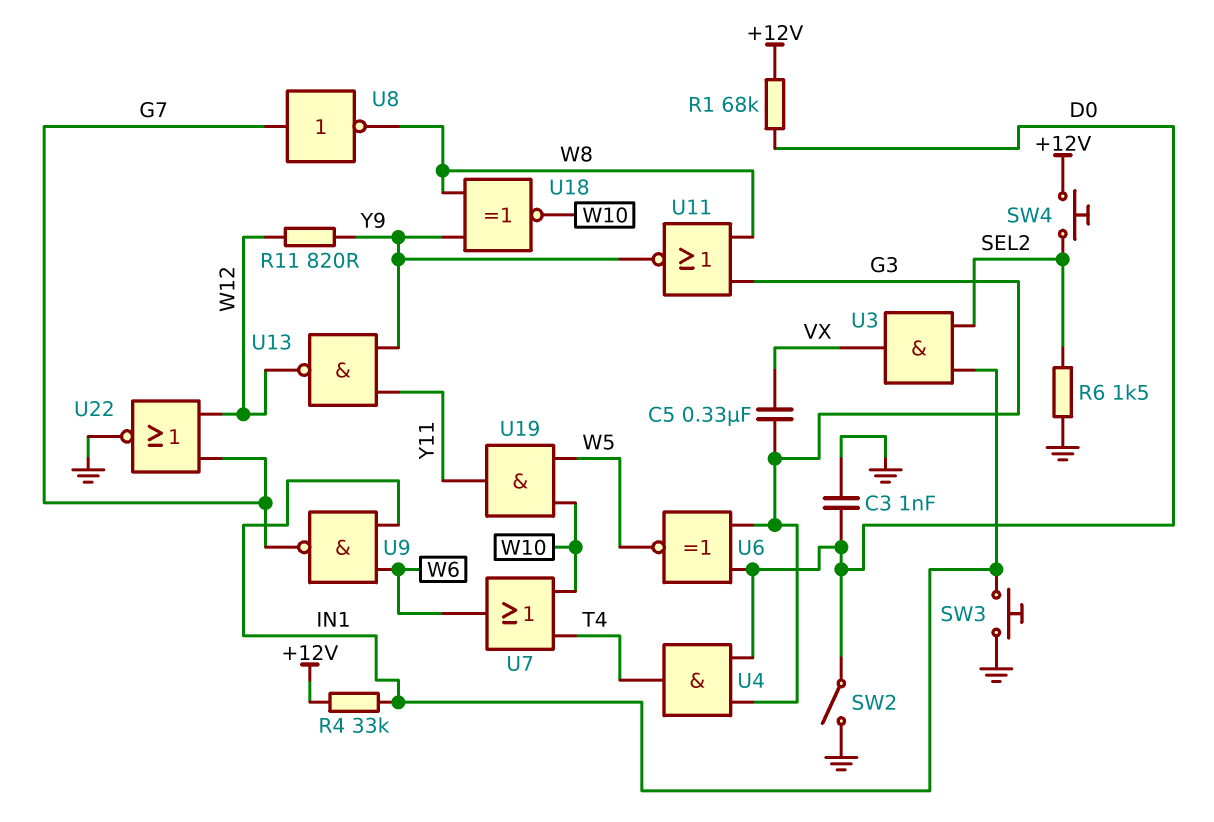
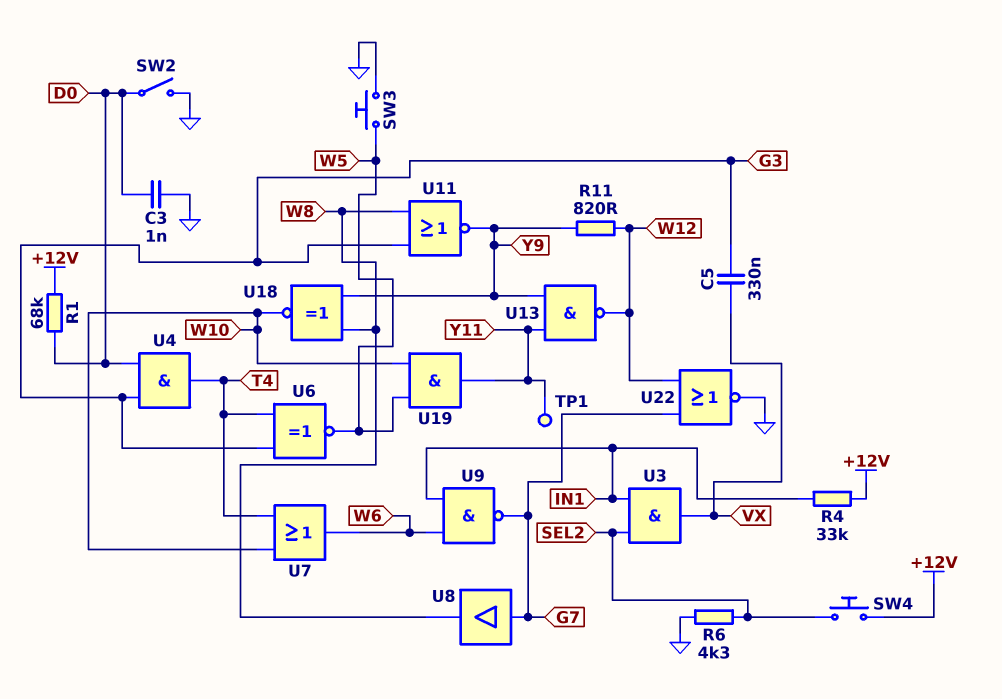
R6: 1.5k (GND, SEL2) -> 4.3k (GND, SEL2)
SW3: button (GND, IN1) -> button (GND, W5)
TP1: none -> test point (Y11)
U6: XNOR (in D0, in G3, out W5) -> XNOR (in G3, in T4, out W5)
U8: NOT (in G7, out W8) -> buffer (in G7, out W8)

